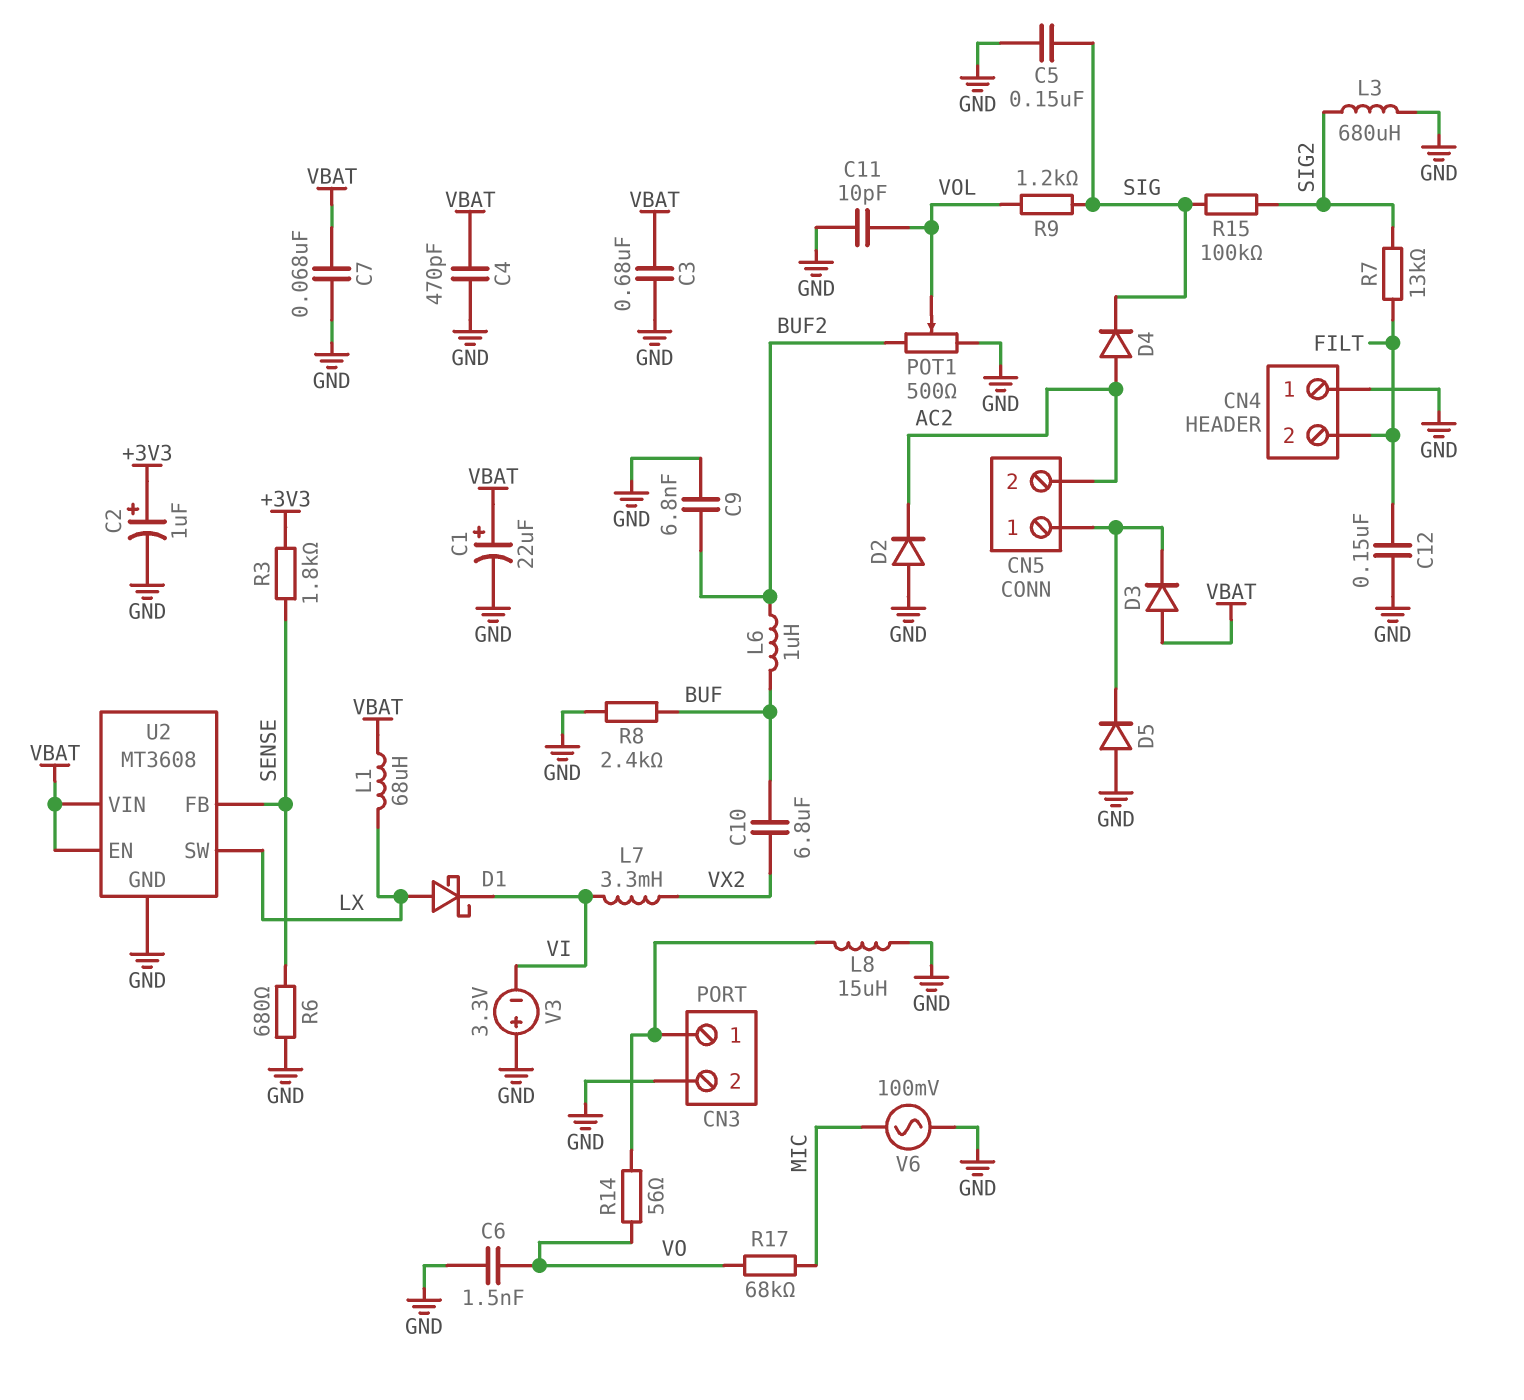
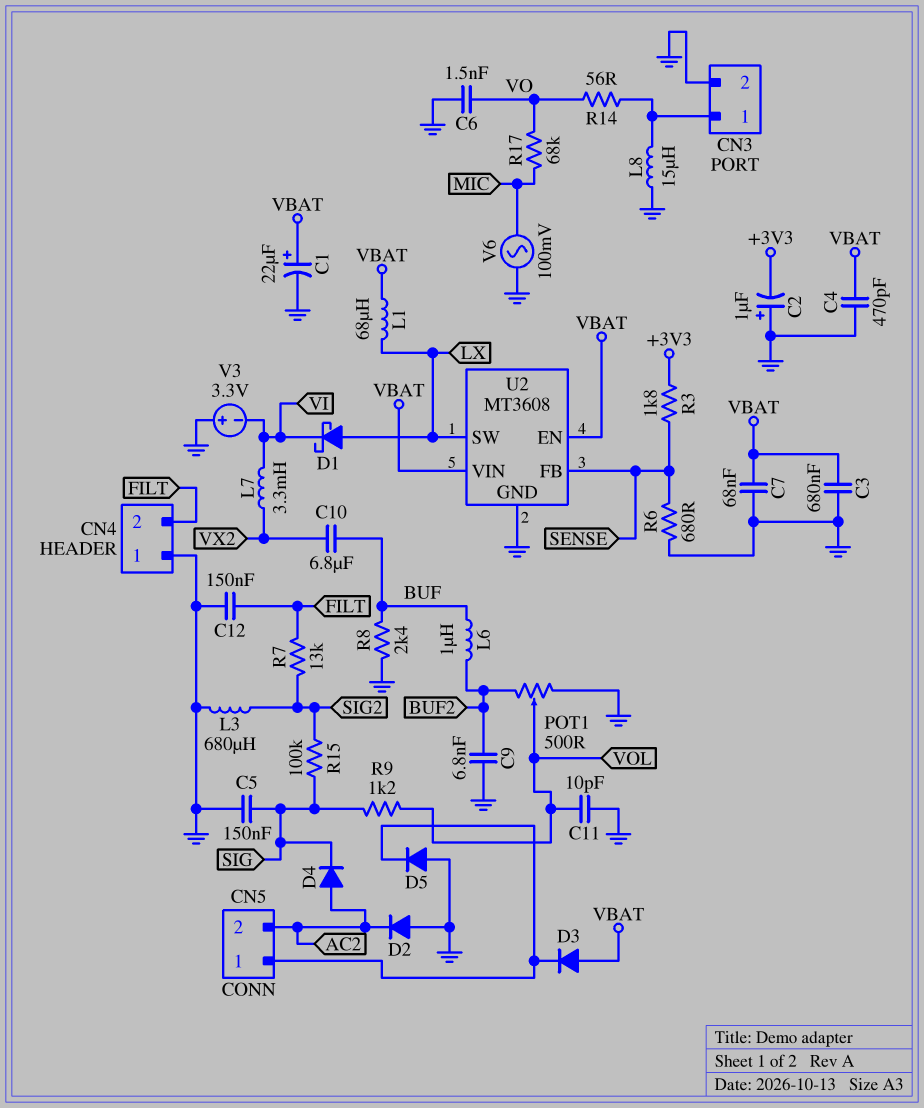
C2: 1uF (plus +3V3, minus GND) -> 1uF (plus GND, minus +3V3)

